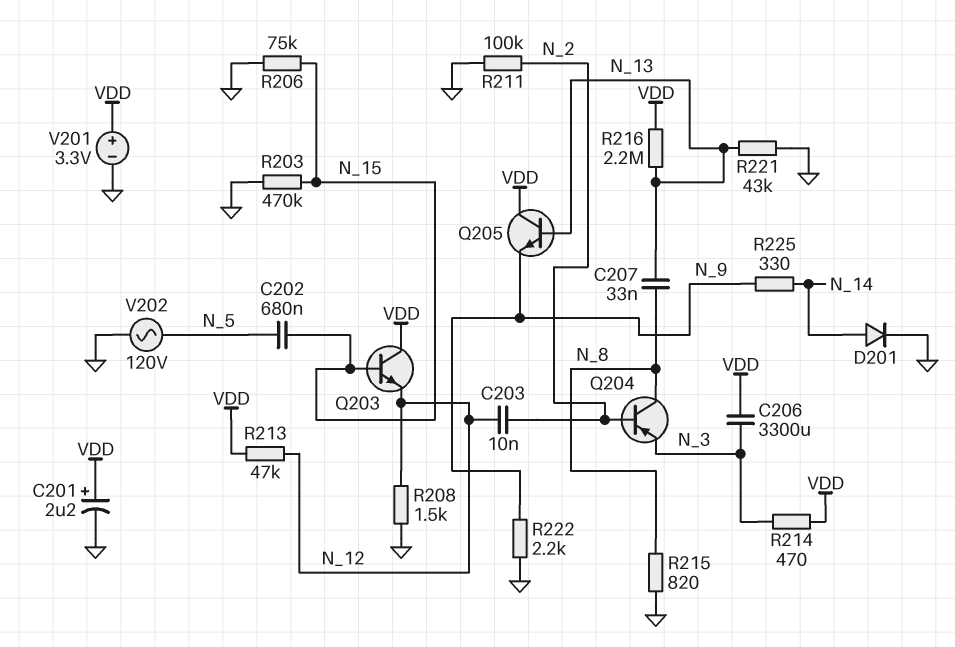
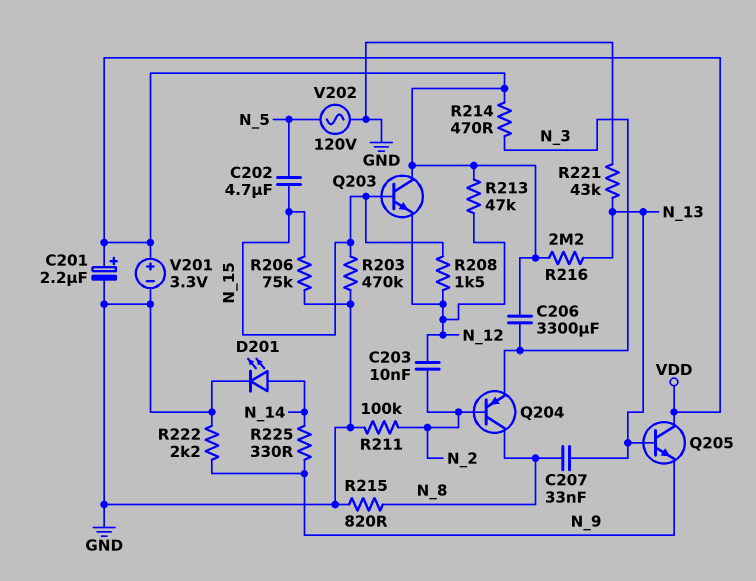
C202: 680nF (N_5, N_15) -> 4.7uF (N_5, N_15)
D201: diode (A N_14, K GND) -> LED (A N_14, K GND)
R208: 1.5k (GND, N_12) -> 1.5k (N_12, N_15)

